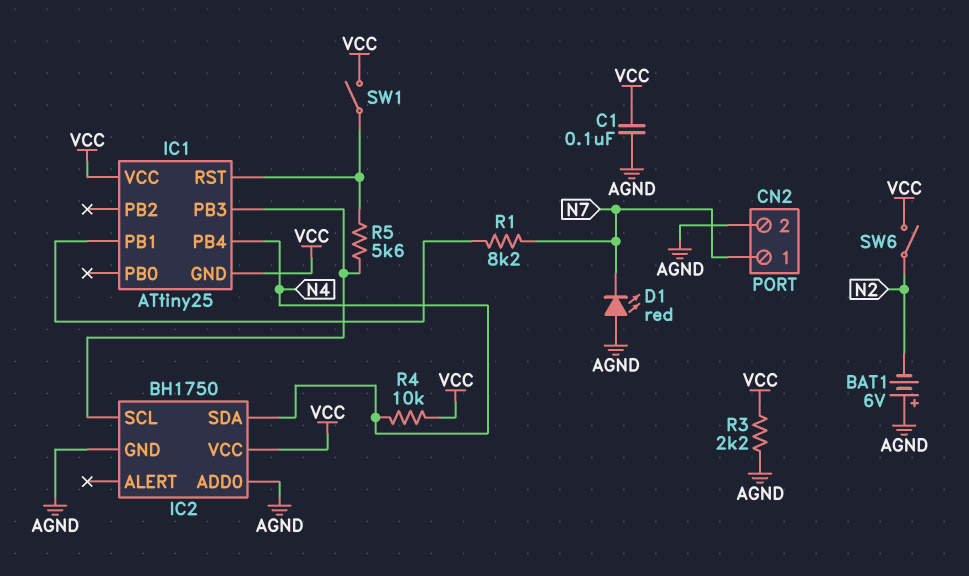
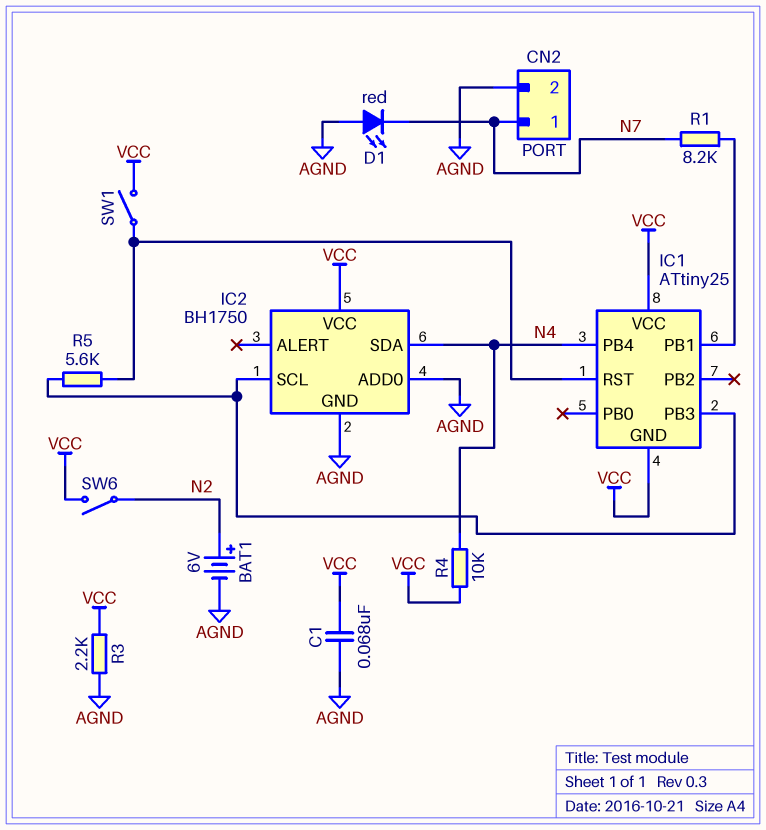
BAT1: 6V (plus AGND, minus N2) -> 6V (plus N2, minus AGND)
C1: 100nF (AGND, VCC) -> 68nF (AGND, VCC)

